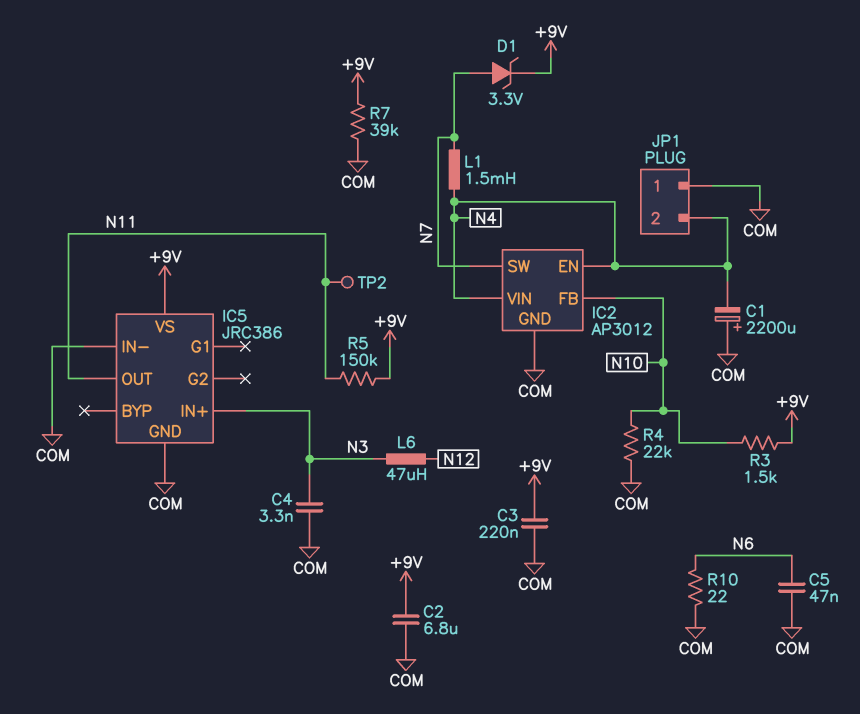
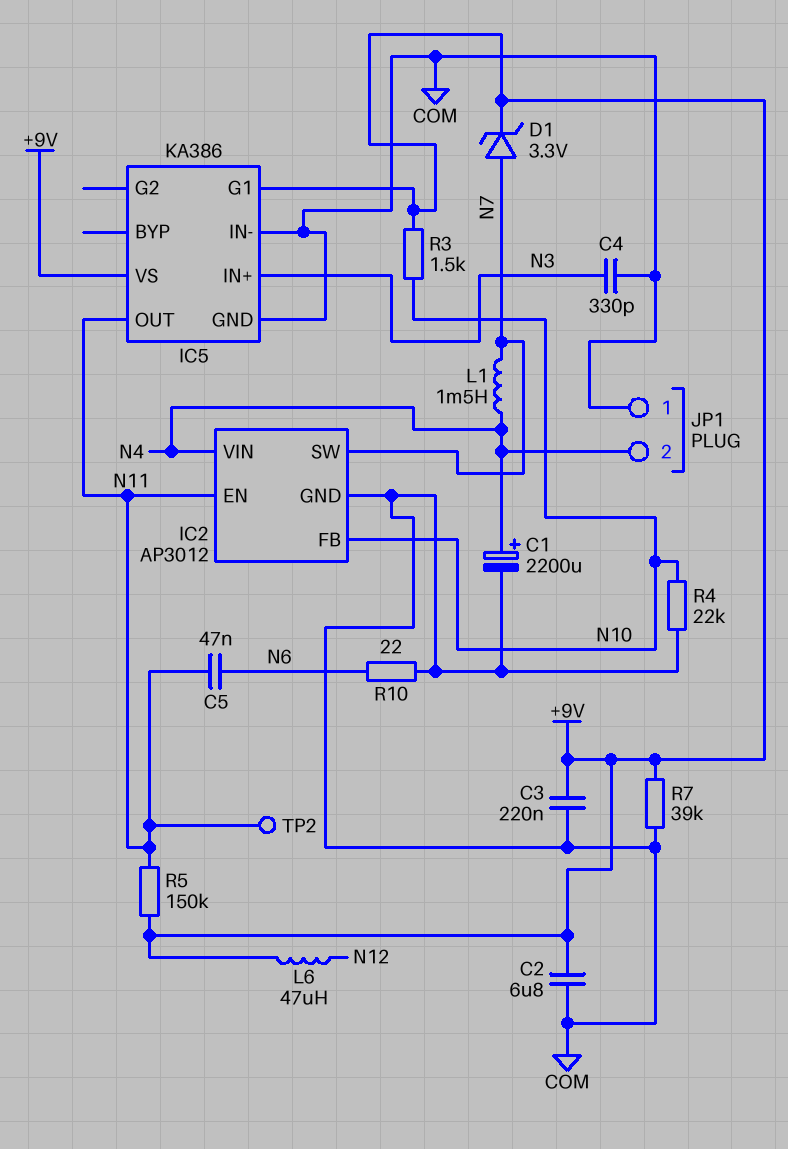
C1: 2200uF (plus COM, minus N4) -> 2200uF (plus N4, minus COM)
C4: 3.3nF (COM, N3) -> 330pF (COM, N3)
C5: 47nF (COM, N6) -> 47nF (N6, N11)
IC2 pin EN: N4 -> N11
IC5: JRC386 -> KA386
IC5 pin G1: none -> +9V
L6: 47uH (N3, N12) -> 47uH (+9V, N12)

